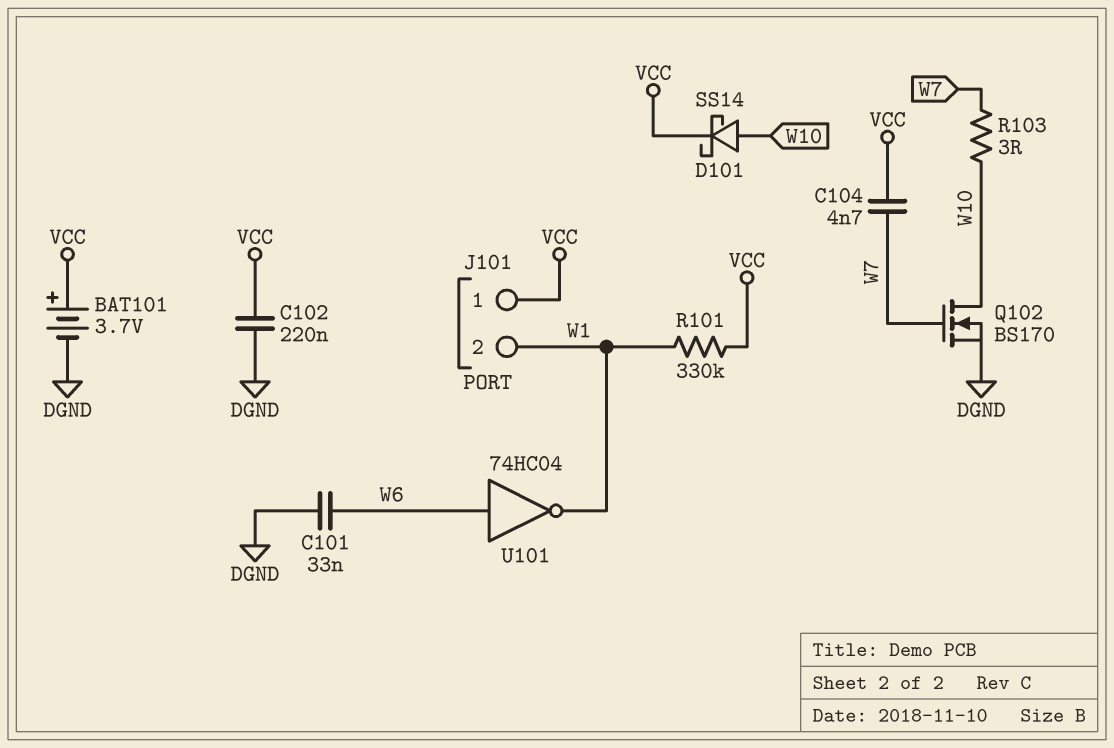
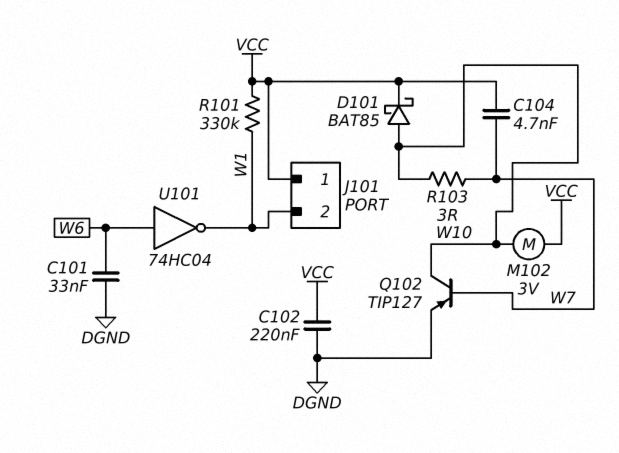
BAT101: 3.7V (plus VCC, minus DGND) -> none
D101: schottky SS14 (A W10, K VCC) -> schottky BAT85 (A W10, K VCC)
M102: none -> motor 3V (VCC, W10)
Q102: NMOS BS170 (G W7, D W10, S DGND) -> PNP TIP127 (B W7, C W10, E DGND)

